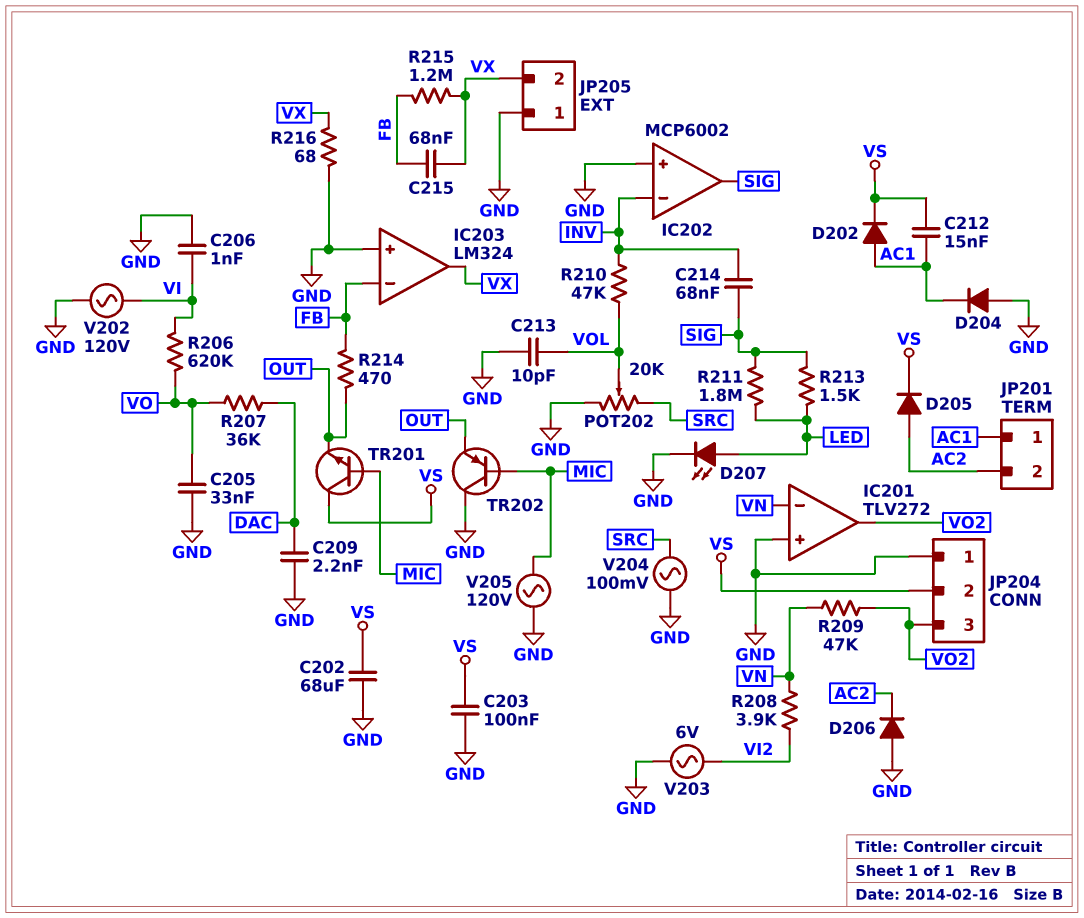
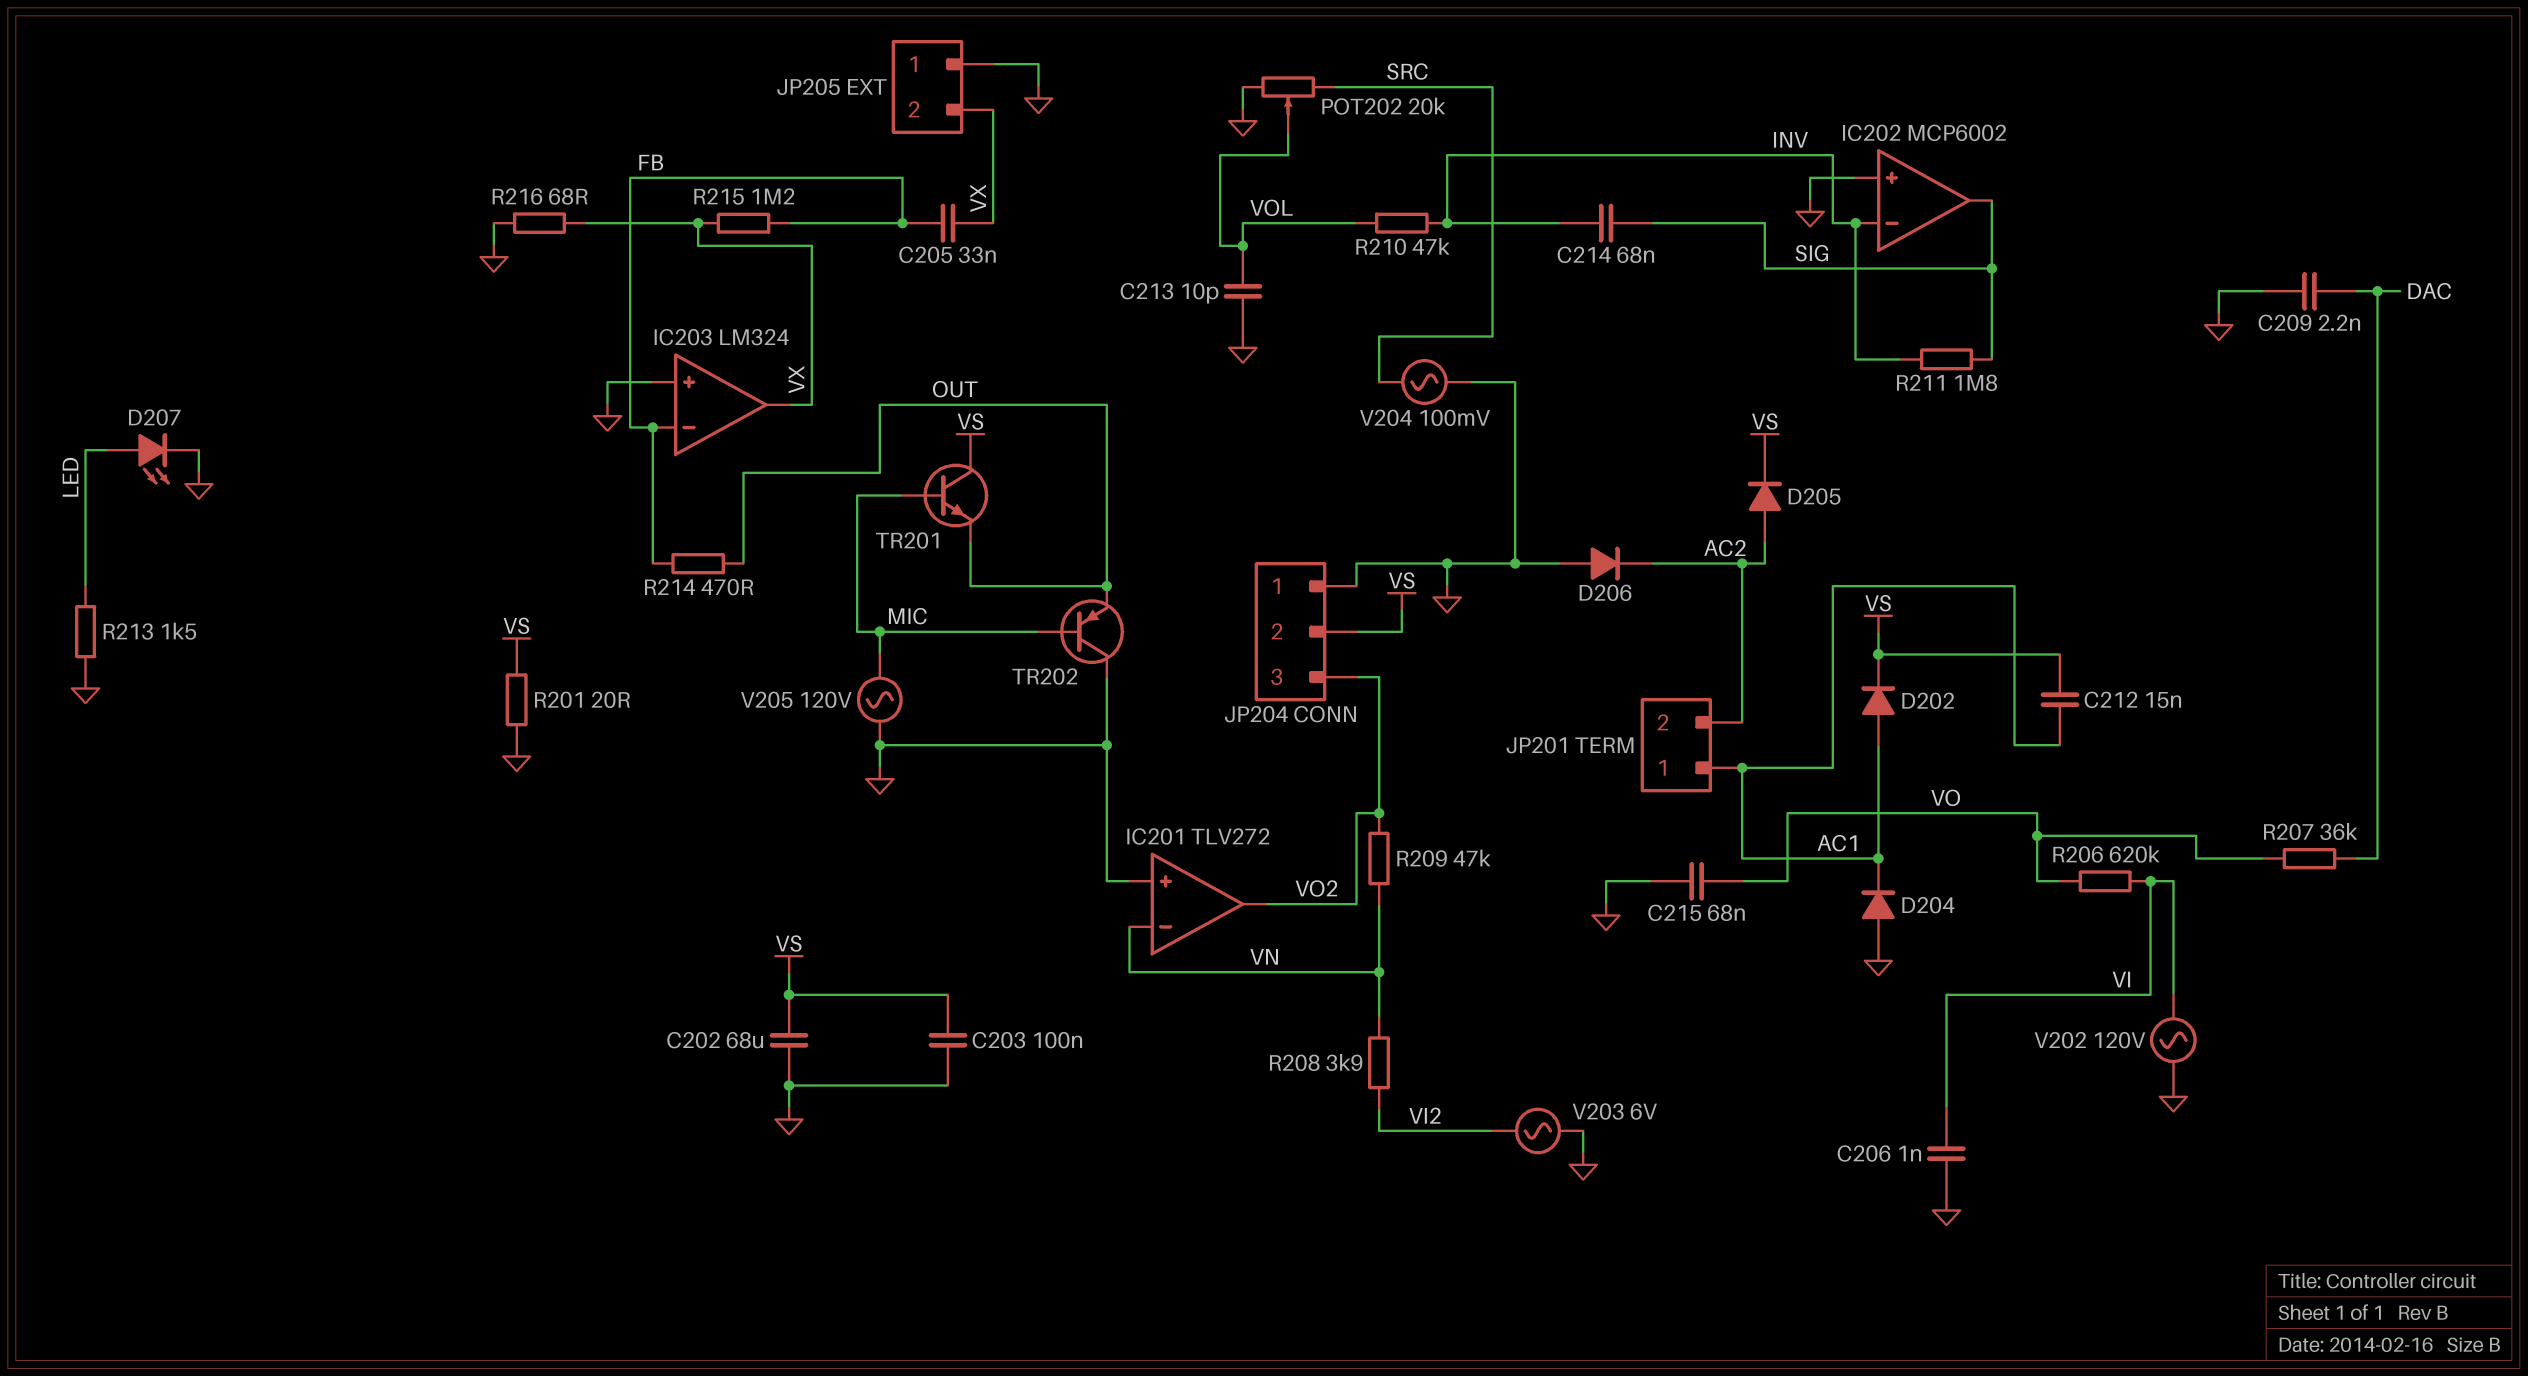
C205: 33nF (GND, VO) -> 33nF (FB, VX)
C215: 68nF (FB, VX) -> 68nF (GND, VO)
R201: none -> 20 (GND, VS)
R211: 1.8M (LED, SIG) -> 1.8M (INV, SIG)
R213: 1.5k (LED, SIG) -> 1.5k (GND, LED)

